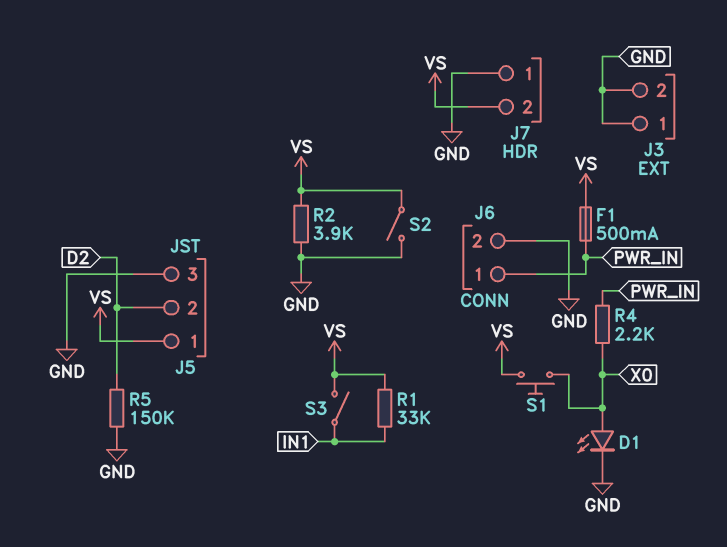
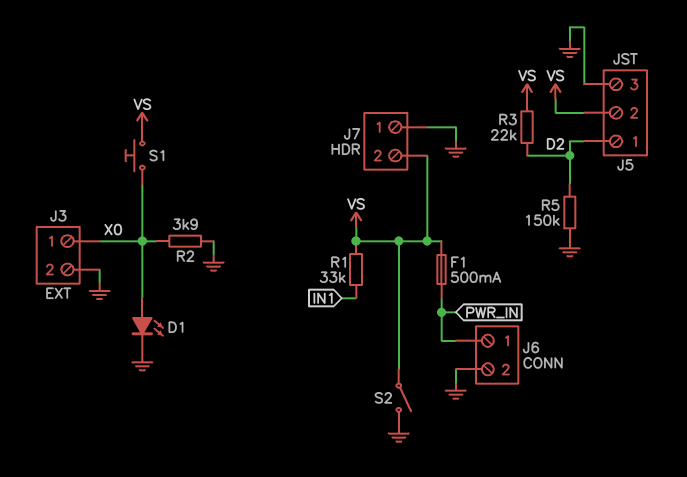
J3 pin 1: GND -> X0
J5 pin 1: VS -> D2
J5 pin 2: D2 -> VS
R2: 3.9k (GND, VS) -> 3.9k (GND, X0)
R3: none -> 22k (D2, VS)
R4: 2.2k (PWR_IN, X0) -> none
S3: switch (IN1, VS) -> none

